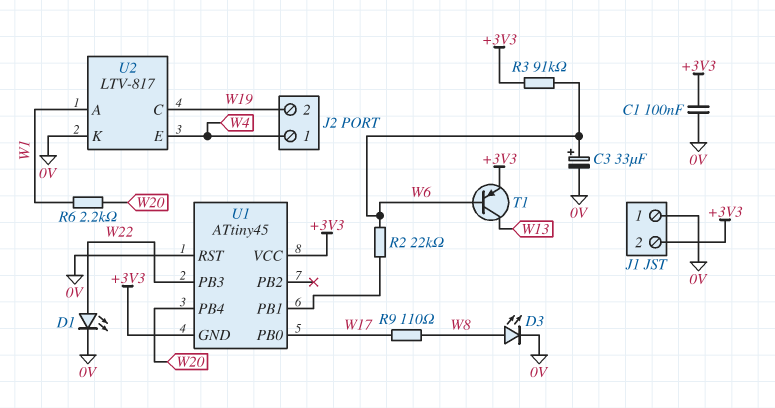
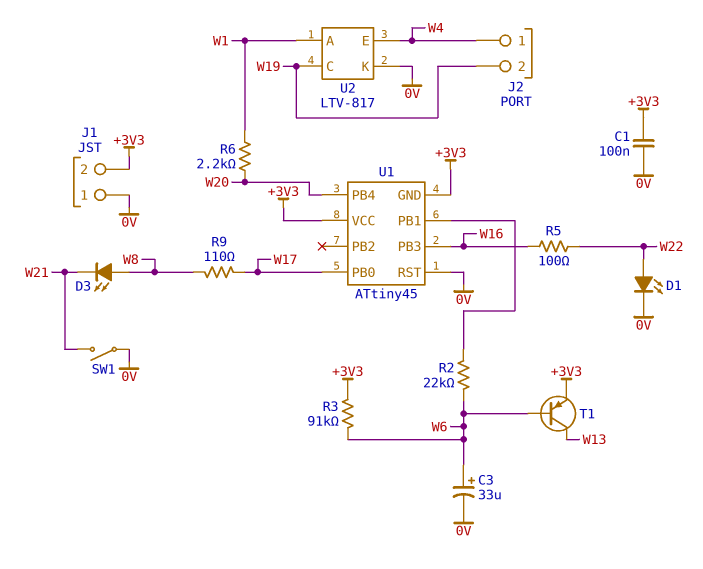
D3: LED (A W8, K 0V) -> LED (A W8, K W21)
R5: none -> 100 (W16, W22)
SW1: none -> switch (0V, W21)
U1 pin PB3: W22 -> W16

